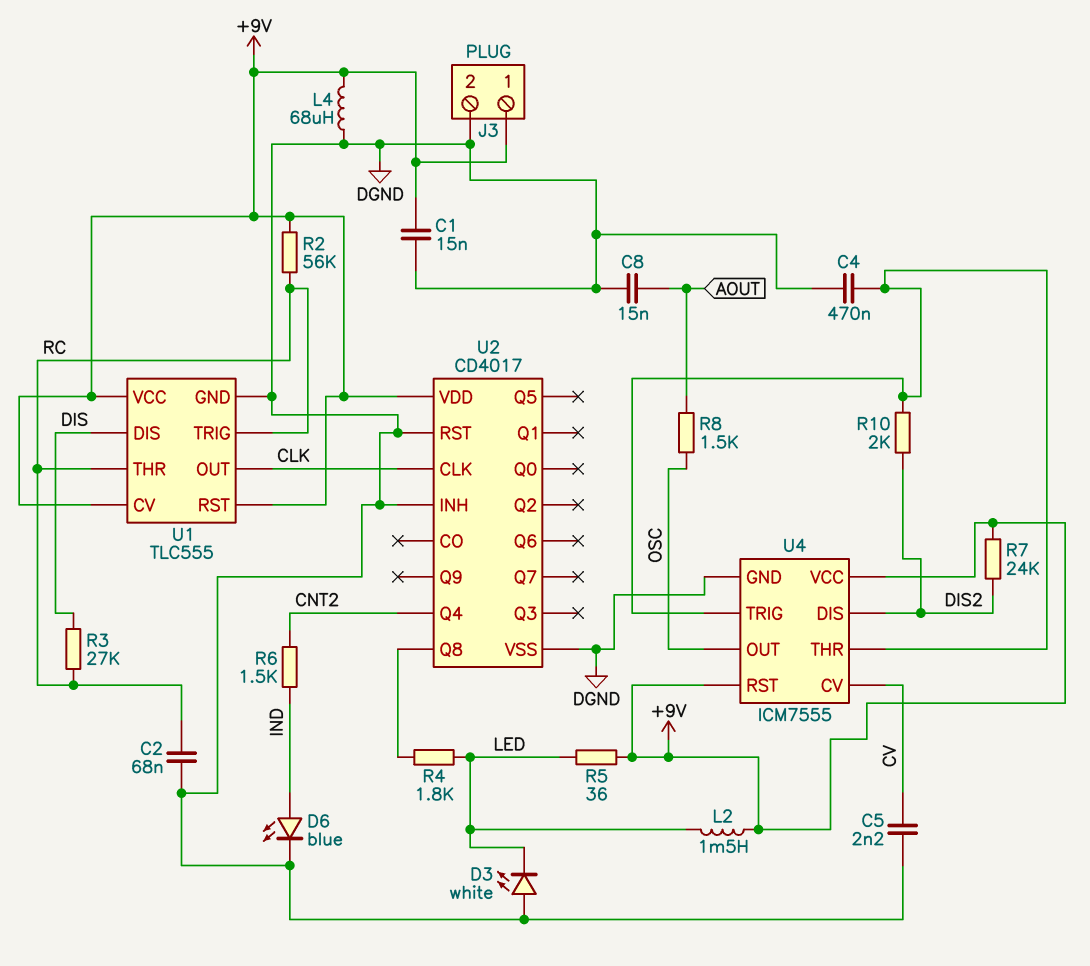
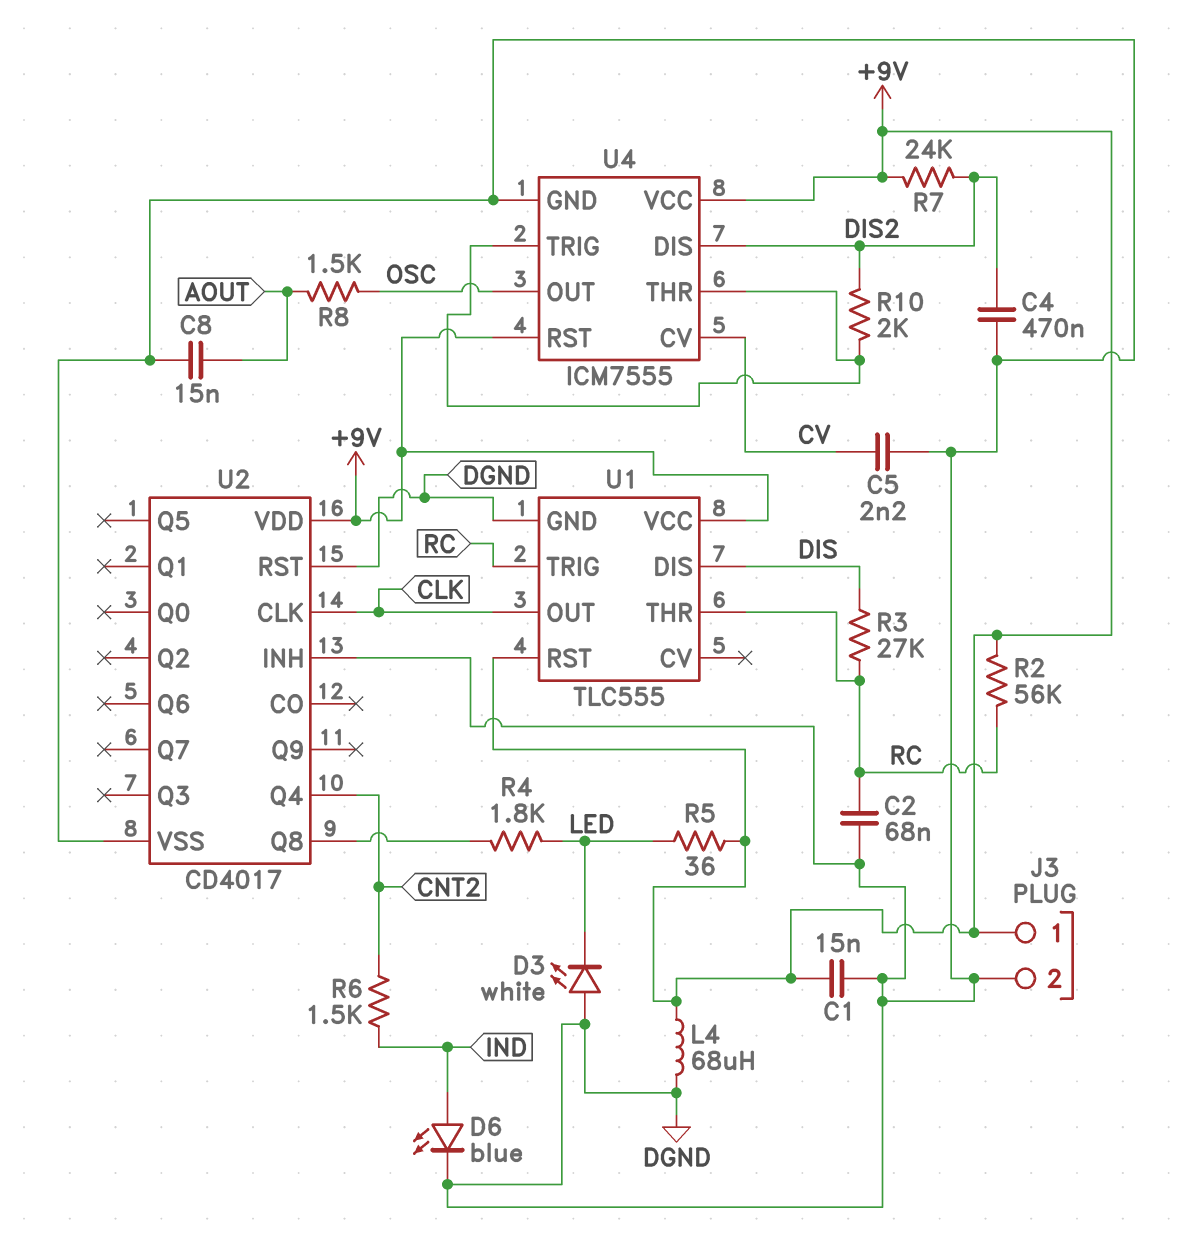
C4: 470nF (DGND, U4/THR) -> 470nF (DGND, DIS2)
L2: 1.5mH (+9V, LED) -> none
U1 pin CV: +9V -> none

